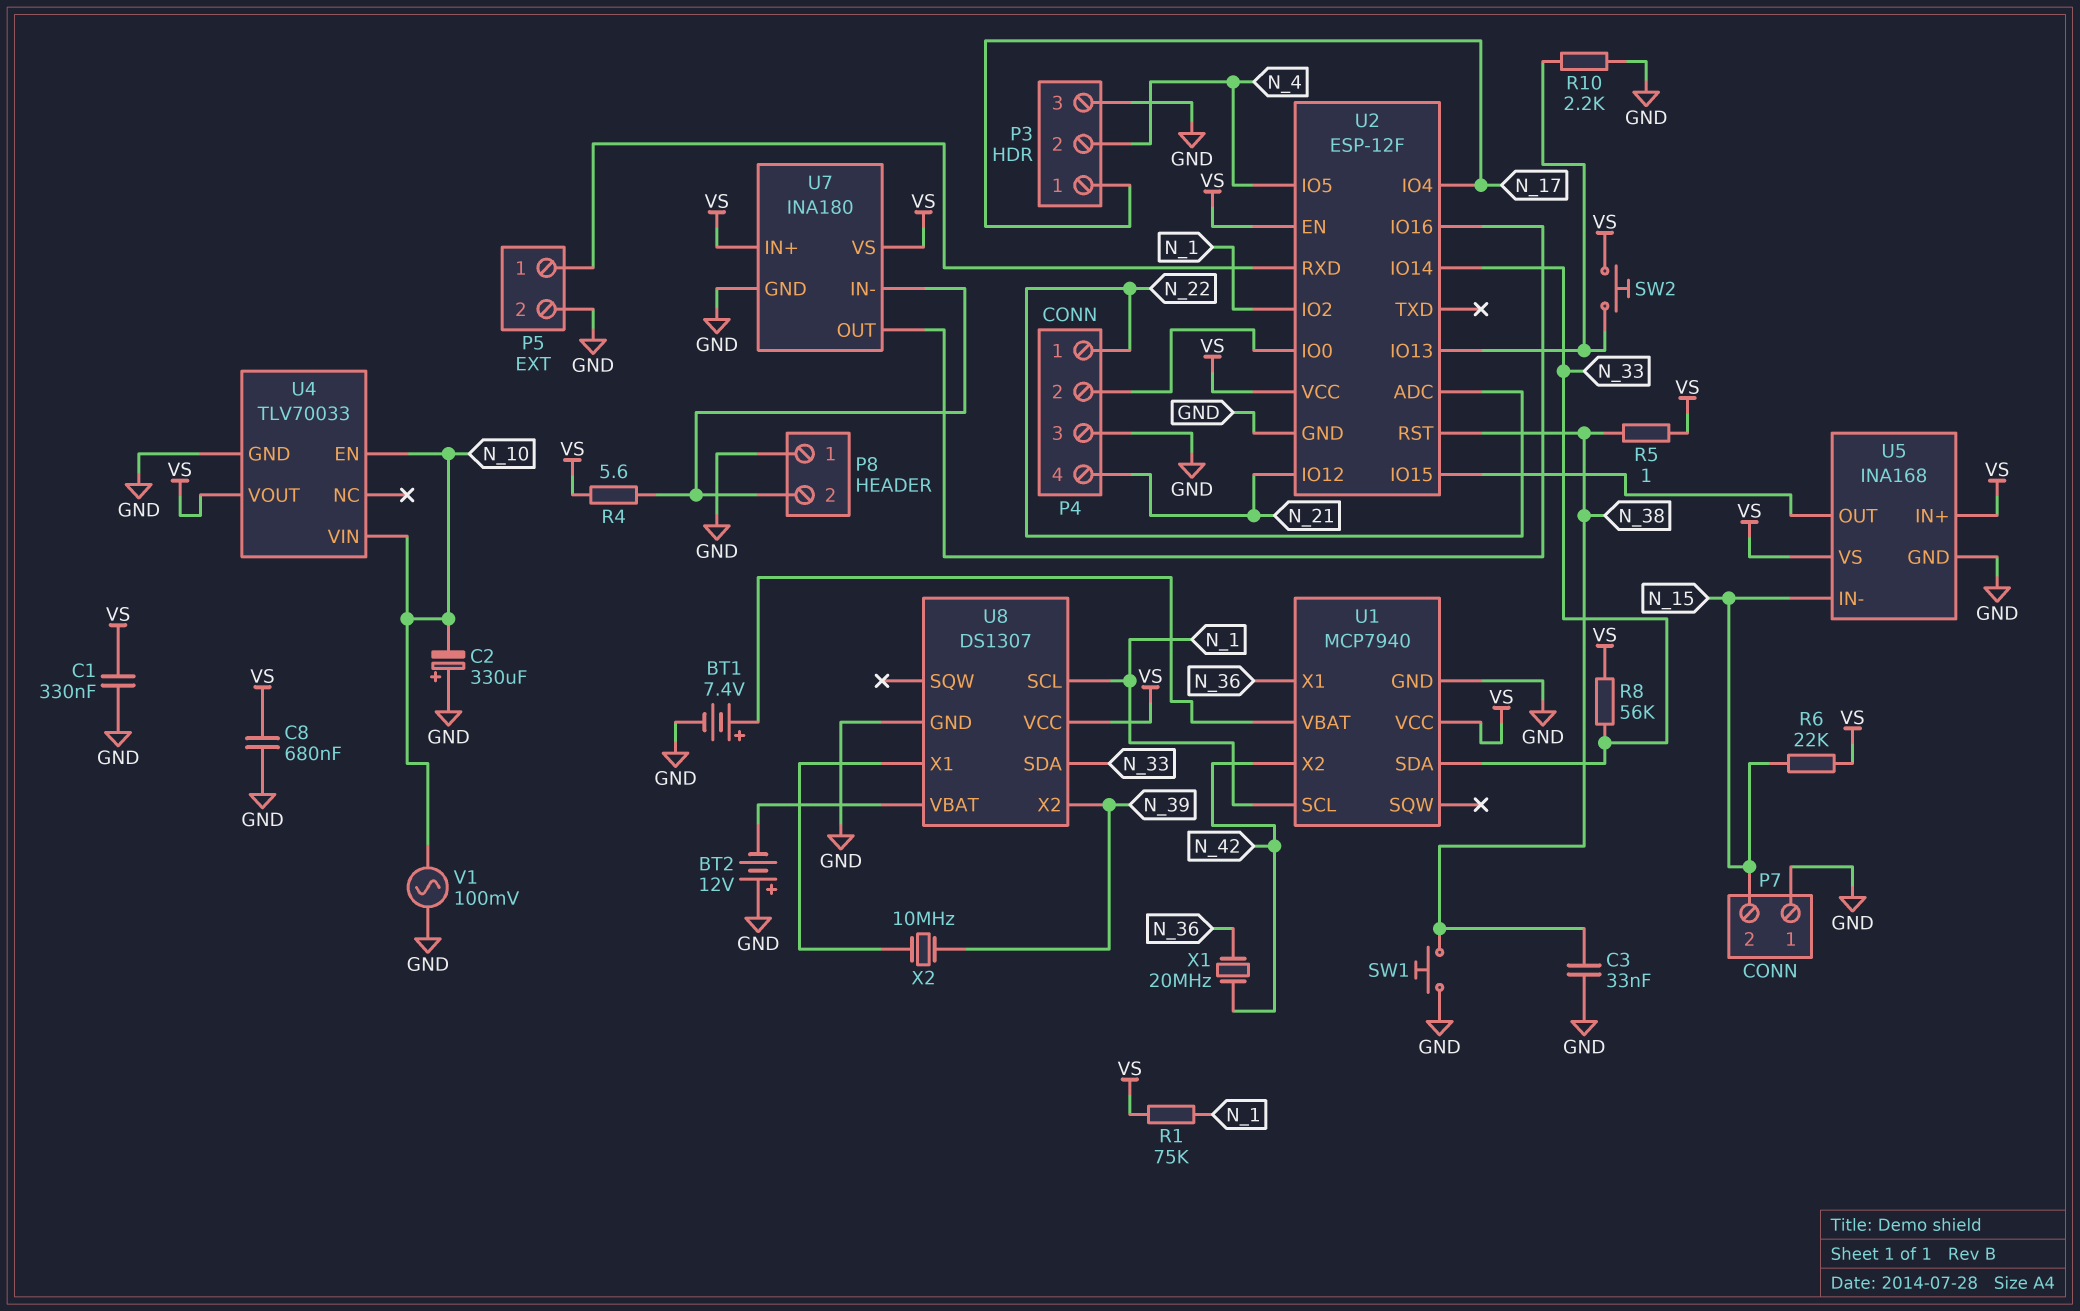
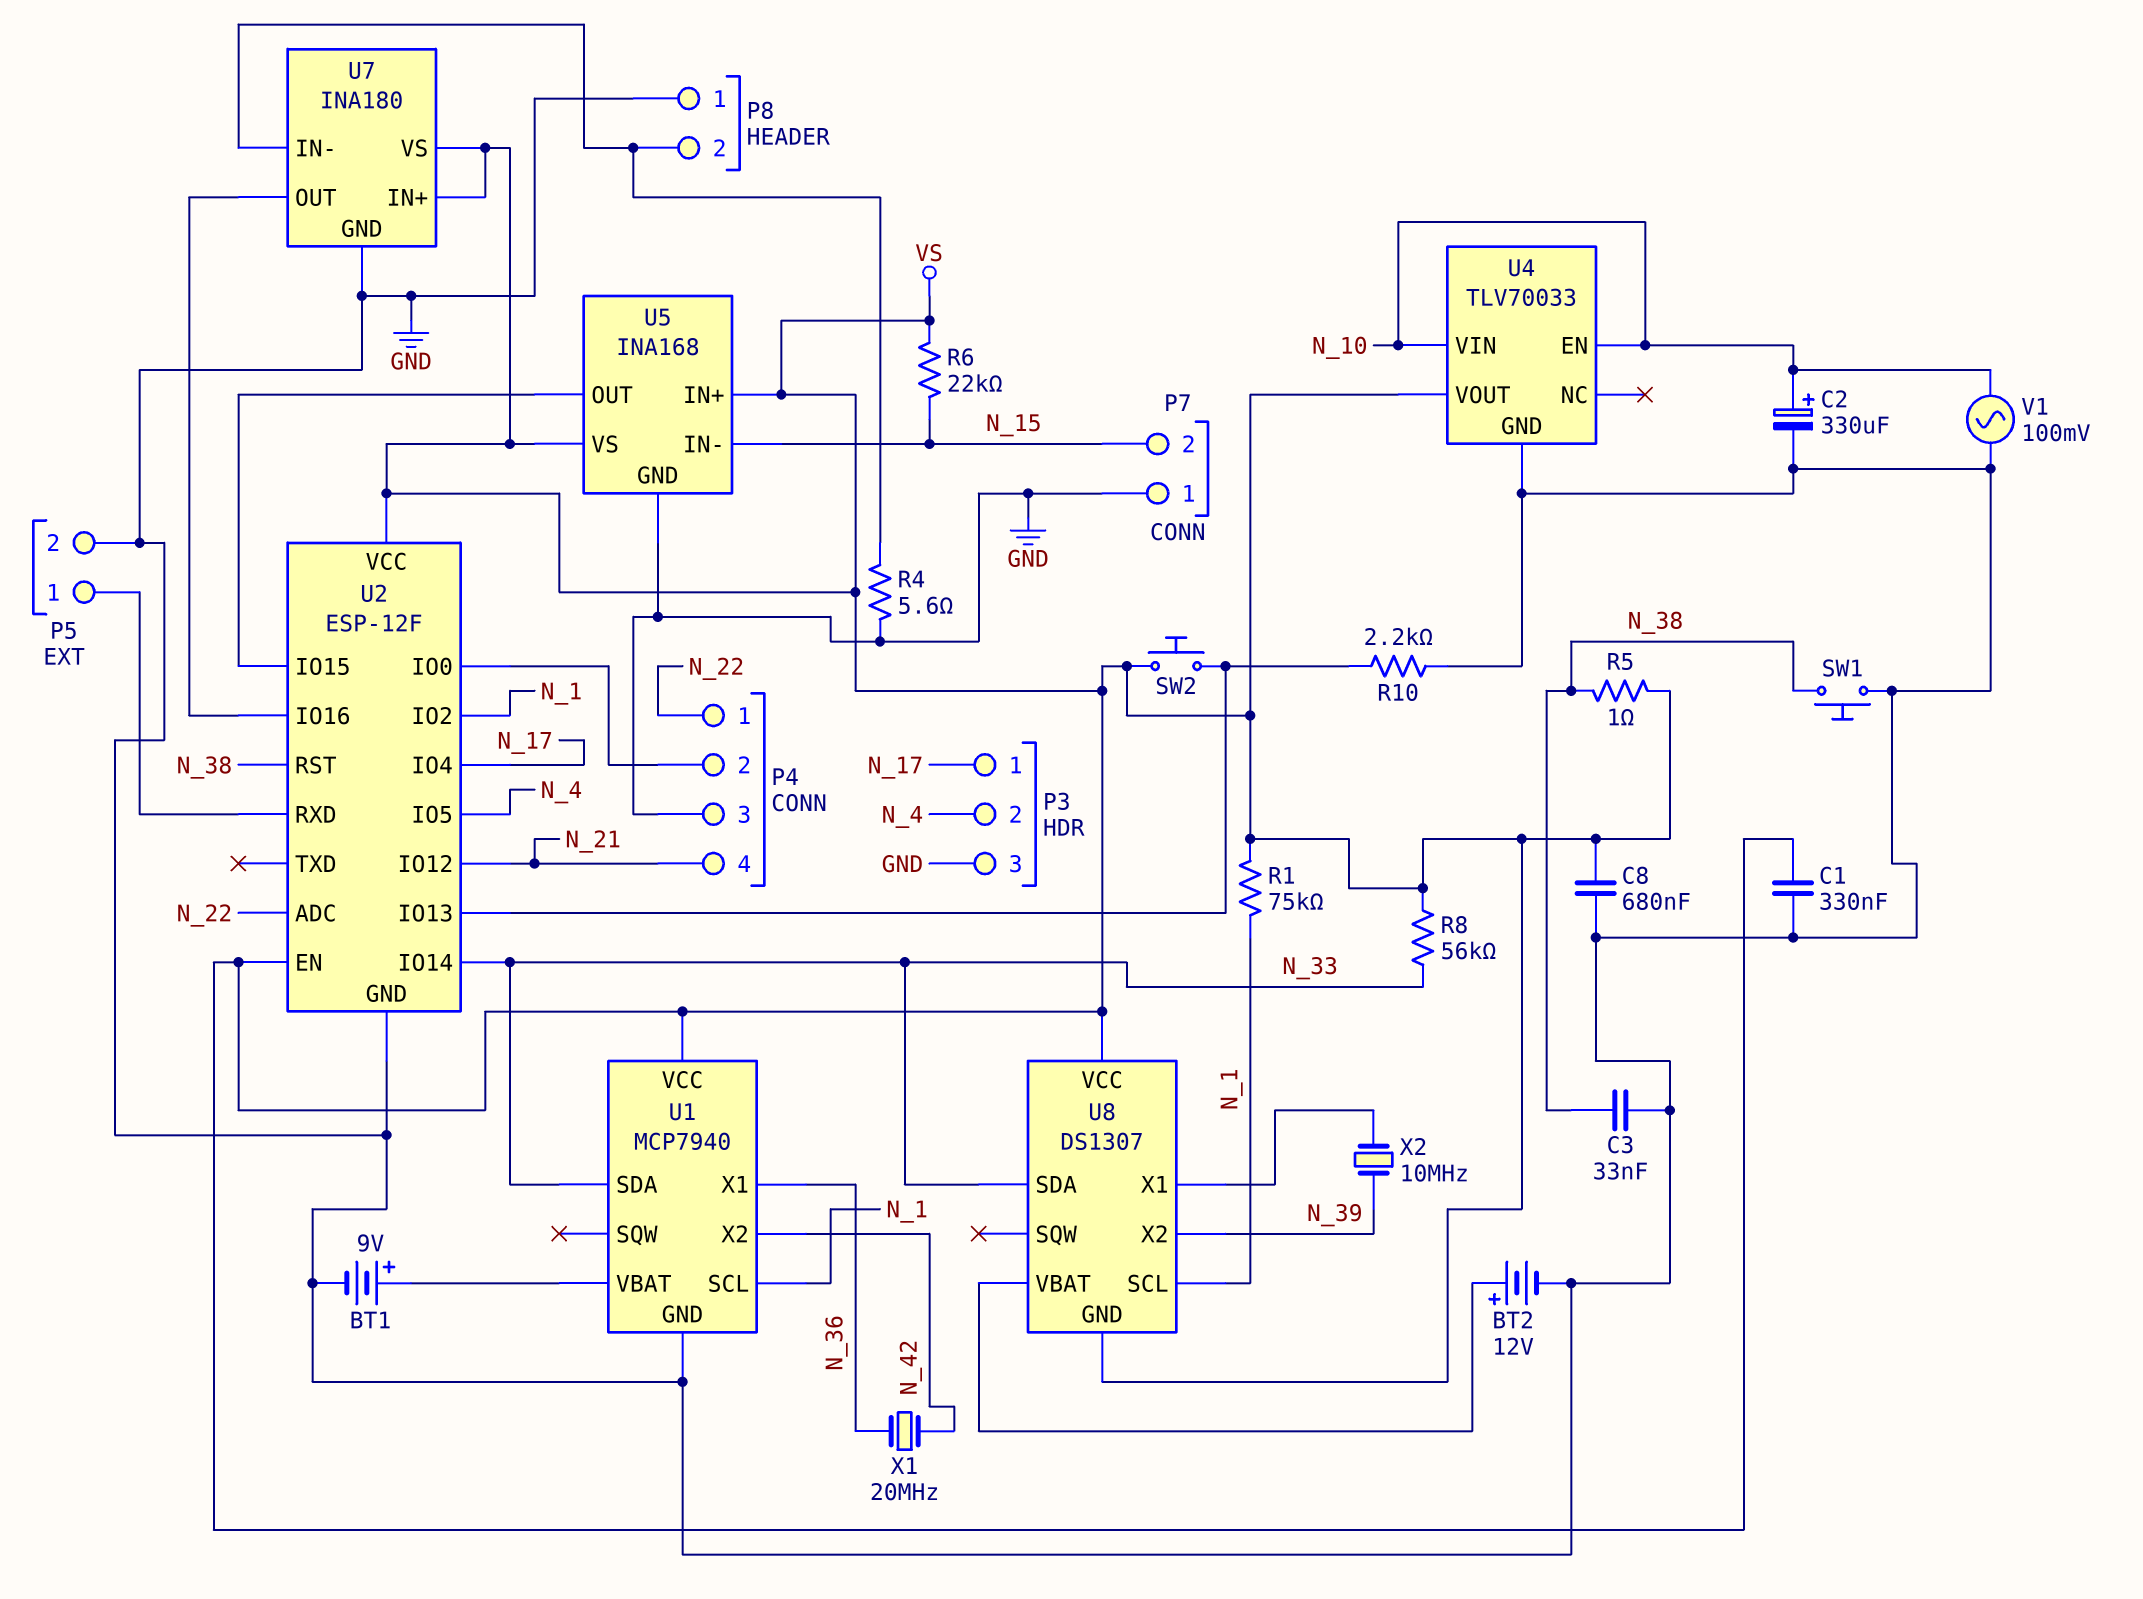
BT1: 7.4V (plus U1/VBAT, minus GND) -> 9V (plus U1/VBAT, minus GND)
BT2: 12V (plus GND, minus U8/VBAT) -> 12V (plus U8/VBAT, minus GND)
C2: 330uF (plus GND, minus N_10) -> 330uF (plus N_10, minus GND)
R4: 5.6 (P8/2, VS) -> 5.6 (GND, P8/2)
U8 pin GND: GND -> VS

